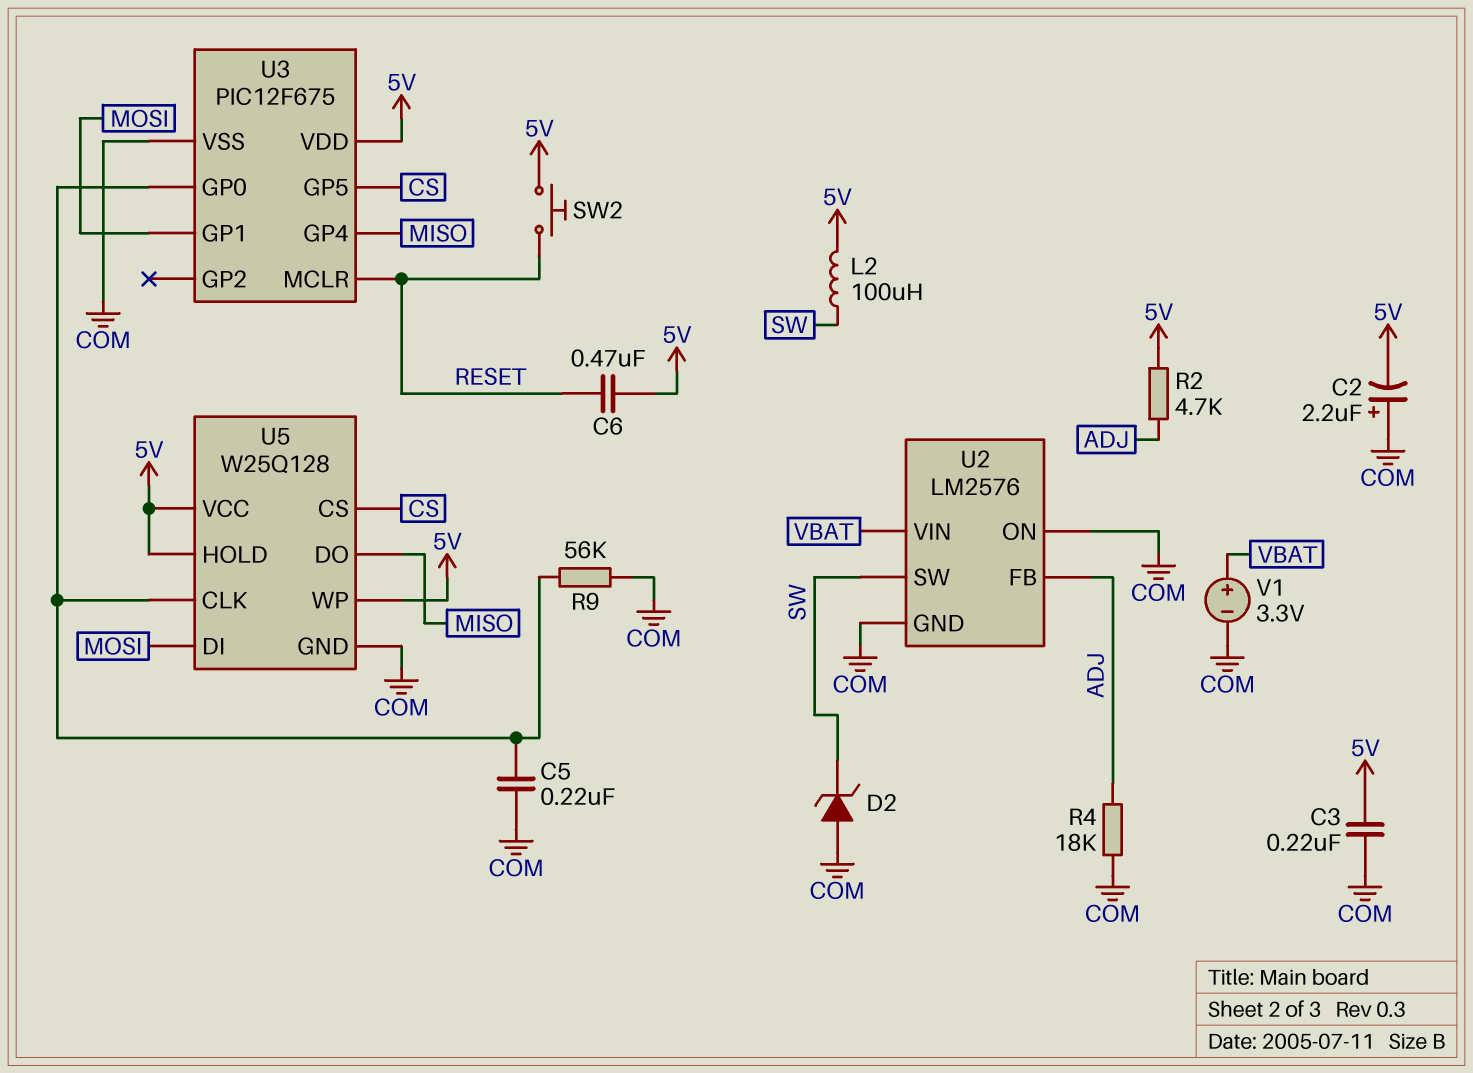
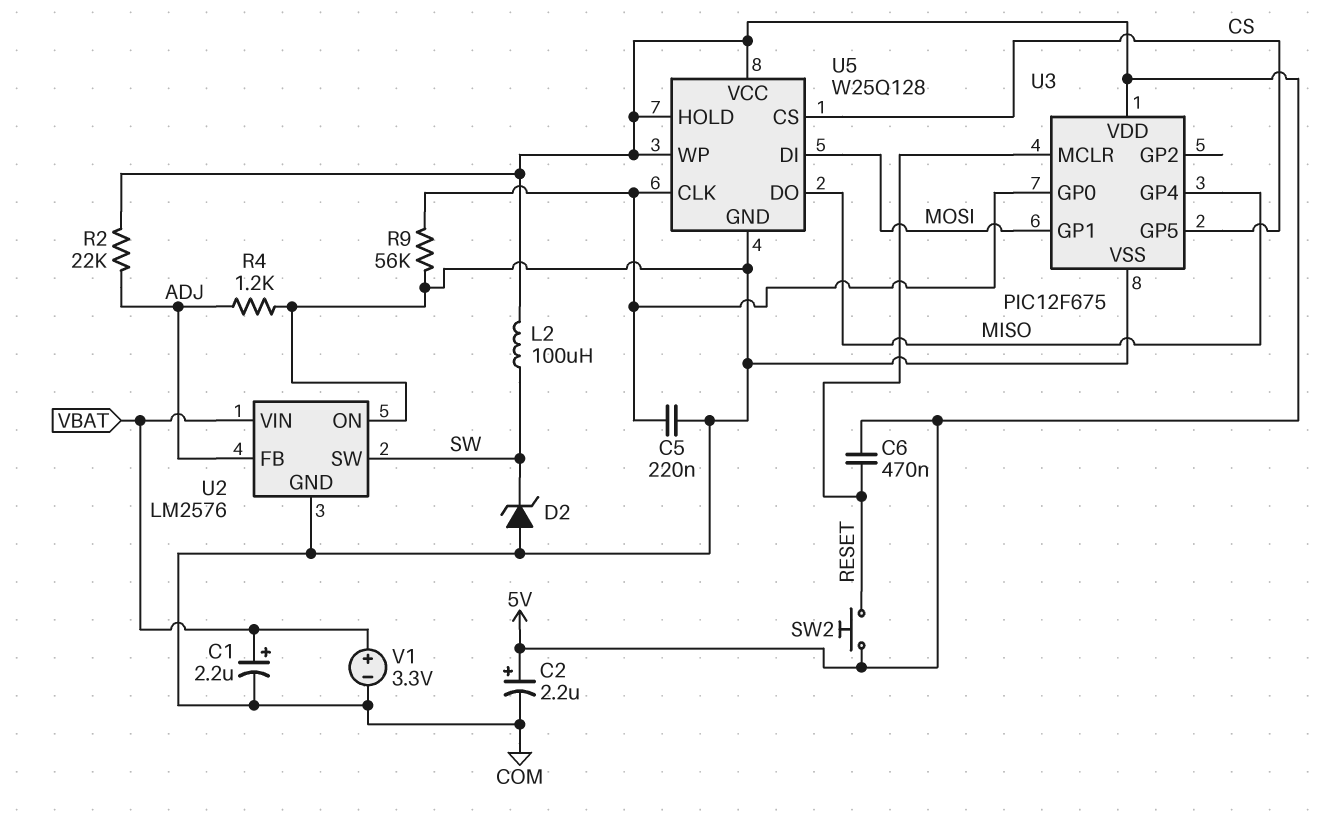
C1: none -> 2.2uF (plus VBAT, minus COM)
C2: 2.2uF (plus COM, minus 5V) -> 2.2uF (plus 5V, minus COM)
C3: 220nF (5V, COM) -> none
R2: 4.7k (5V, ADJ) -> 22k (5V, ADJ)
R4: 18k (ADJ, COM) -> 1.2k (ADJ, COM)

